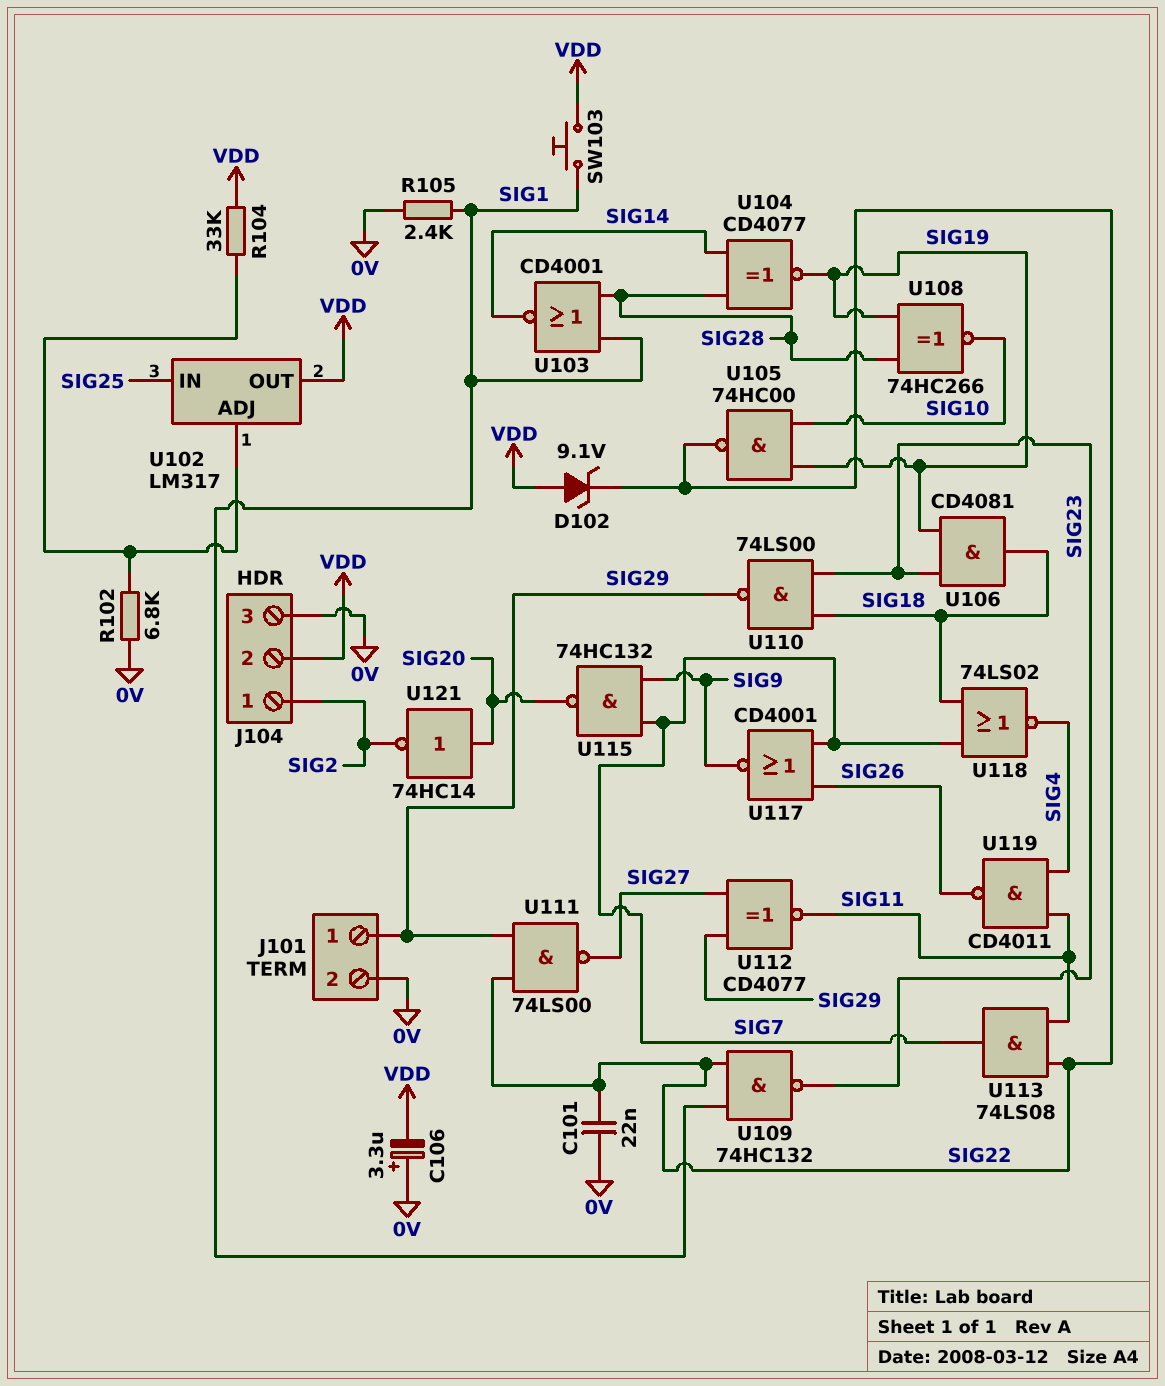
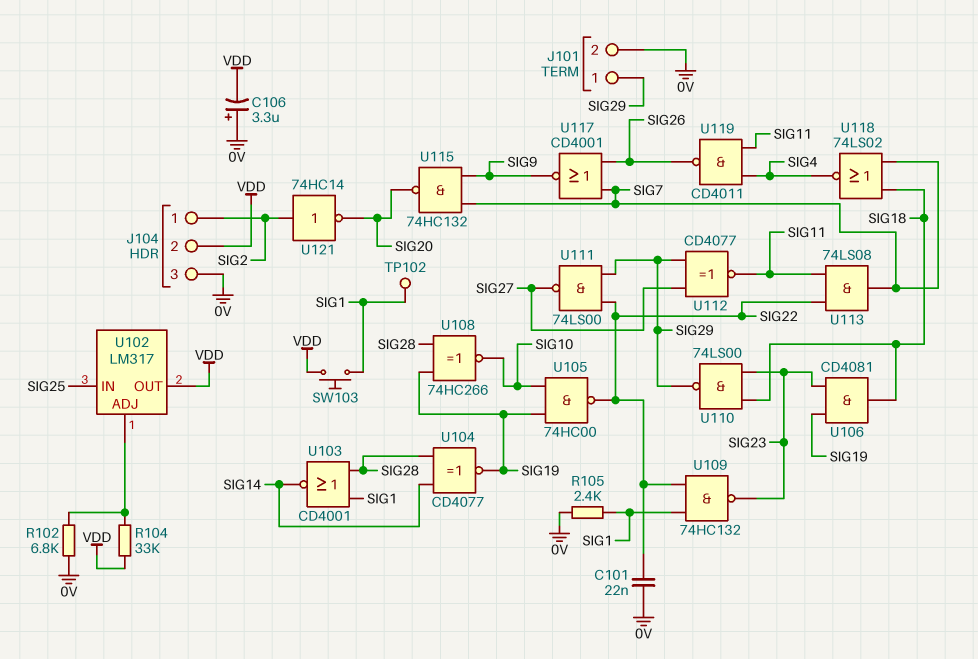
D102: zener 9.1V (A VDD, K SIG22) -> none
TP102: none -> test point (SIG1)
U121: NOT 74HC14 (in SIG20, out SIG2) -> NOT 74HC14 (in SIG2, out SIG20)

